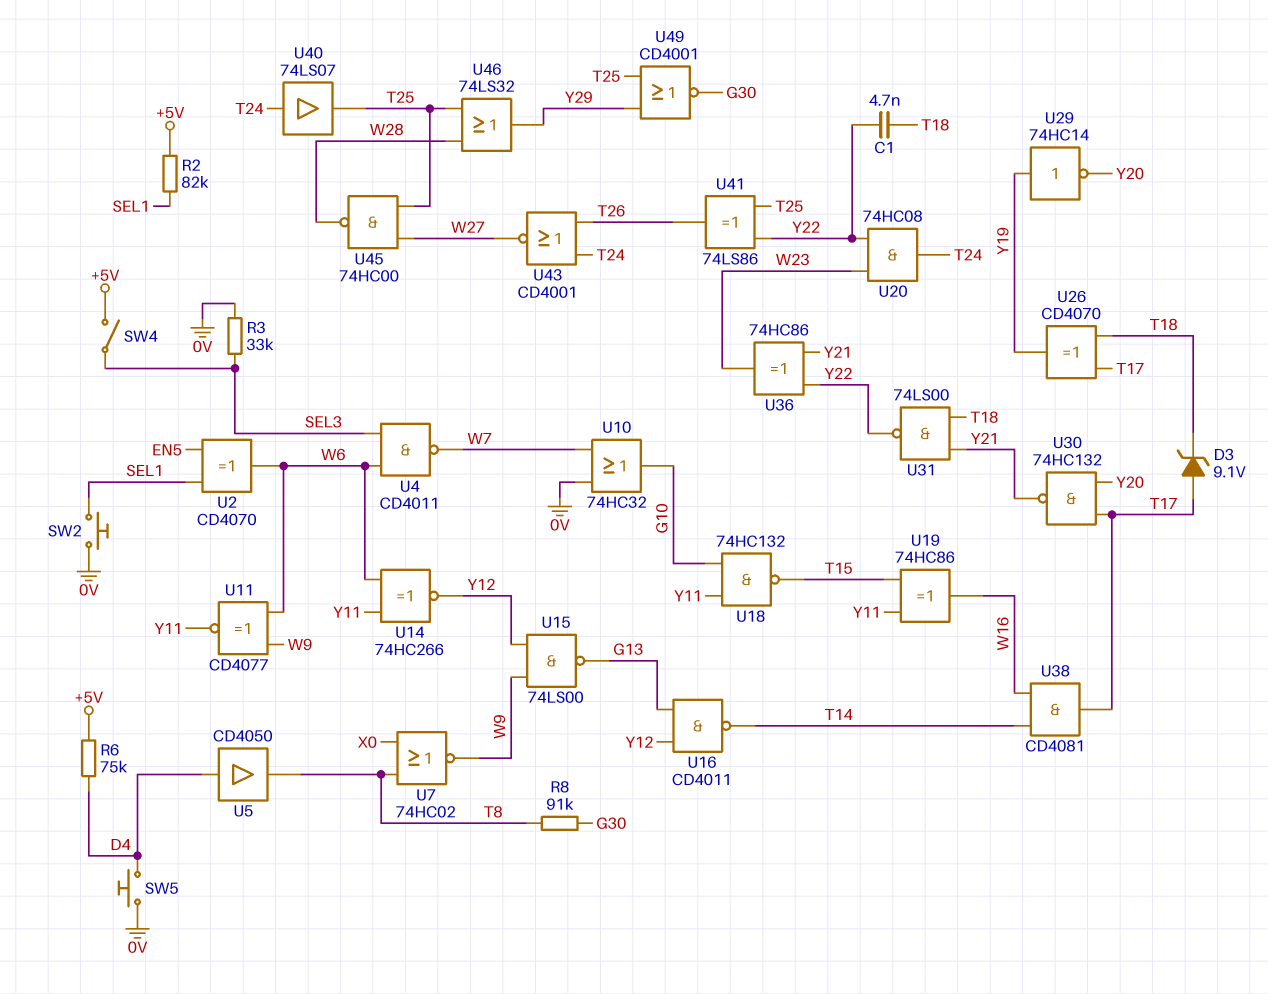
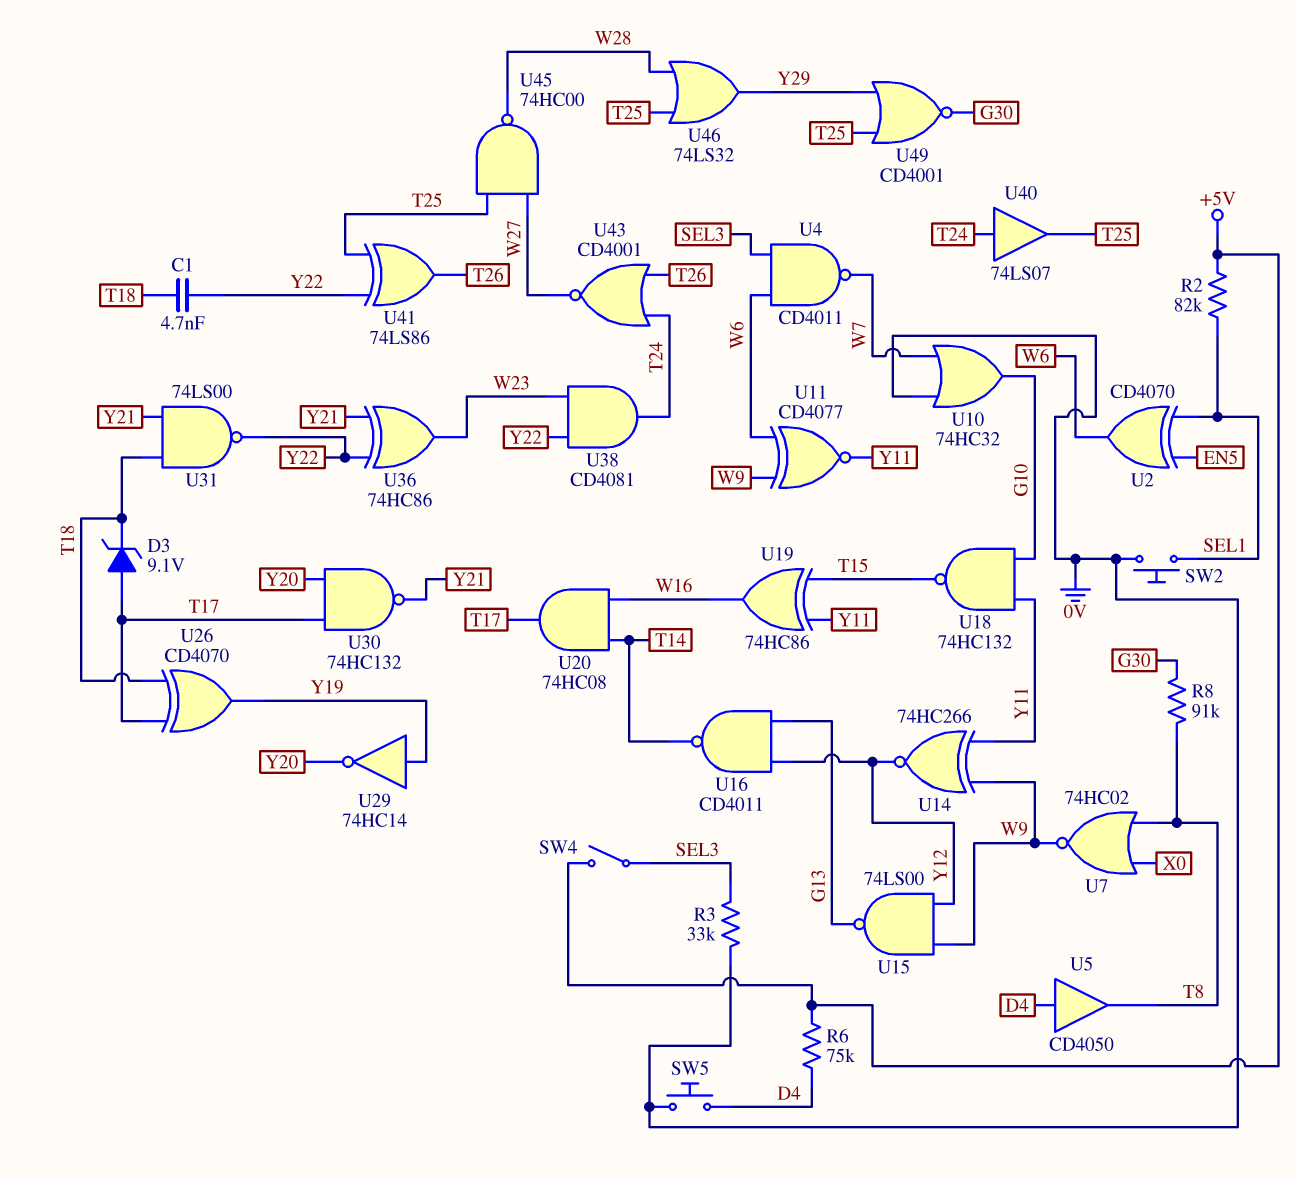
U14: XNOR 74HC266 (in W6, in Y11, out Y12) -> XNOR 74HC266 (in W9, in Y11, out Y12)
U20: AND 74HC08 (in W23, in Y22, out T24) -> AND 74HC08 (in T14, in W16, out T17)
U38: AND CD4081 (in T14, in W16, out T17) -> AND CD4081 (in W23, in Y22, out T24)

